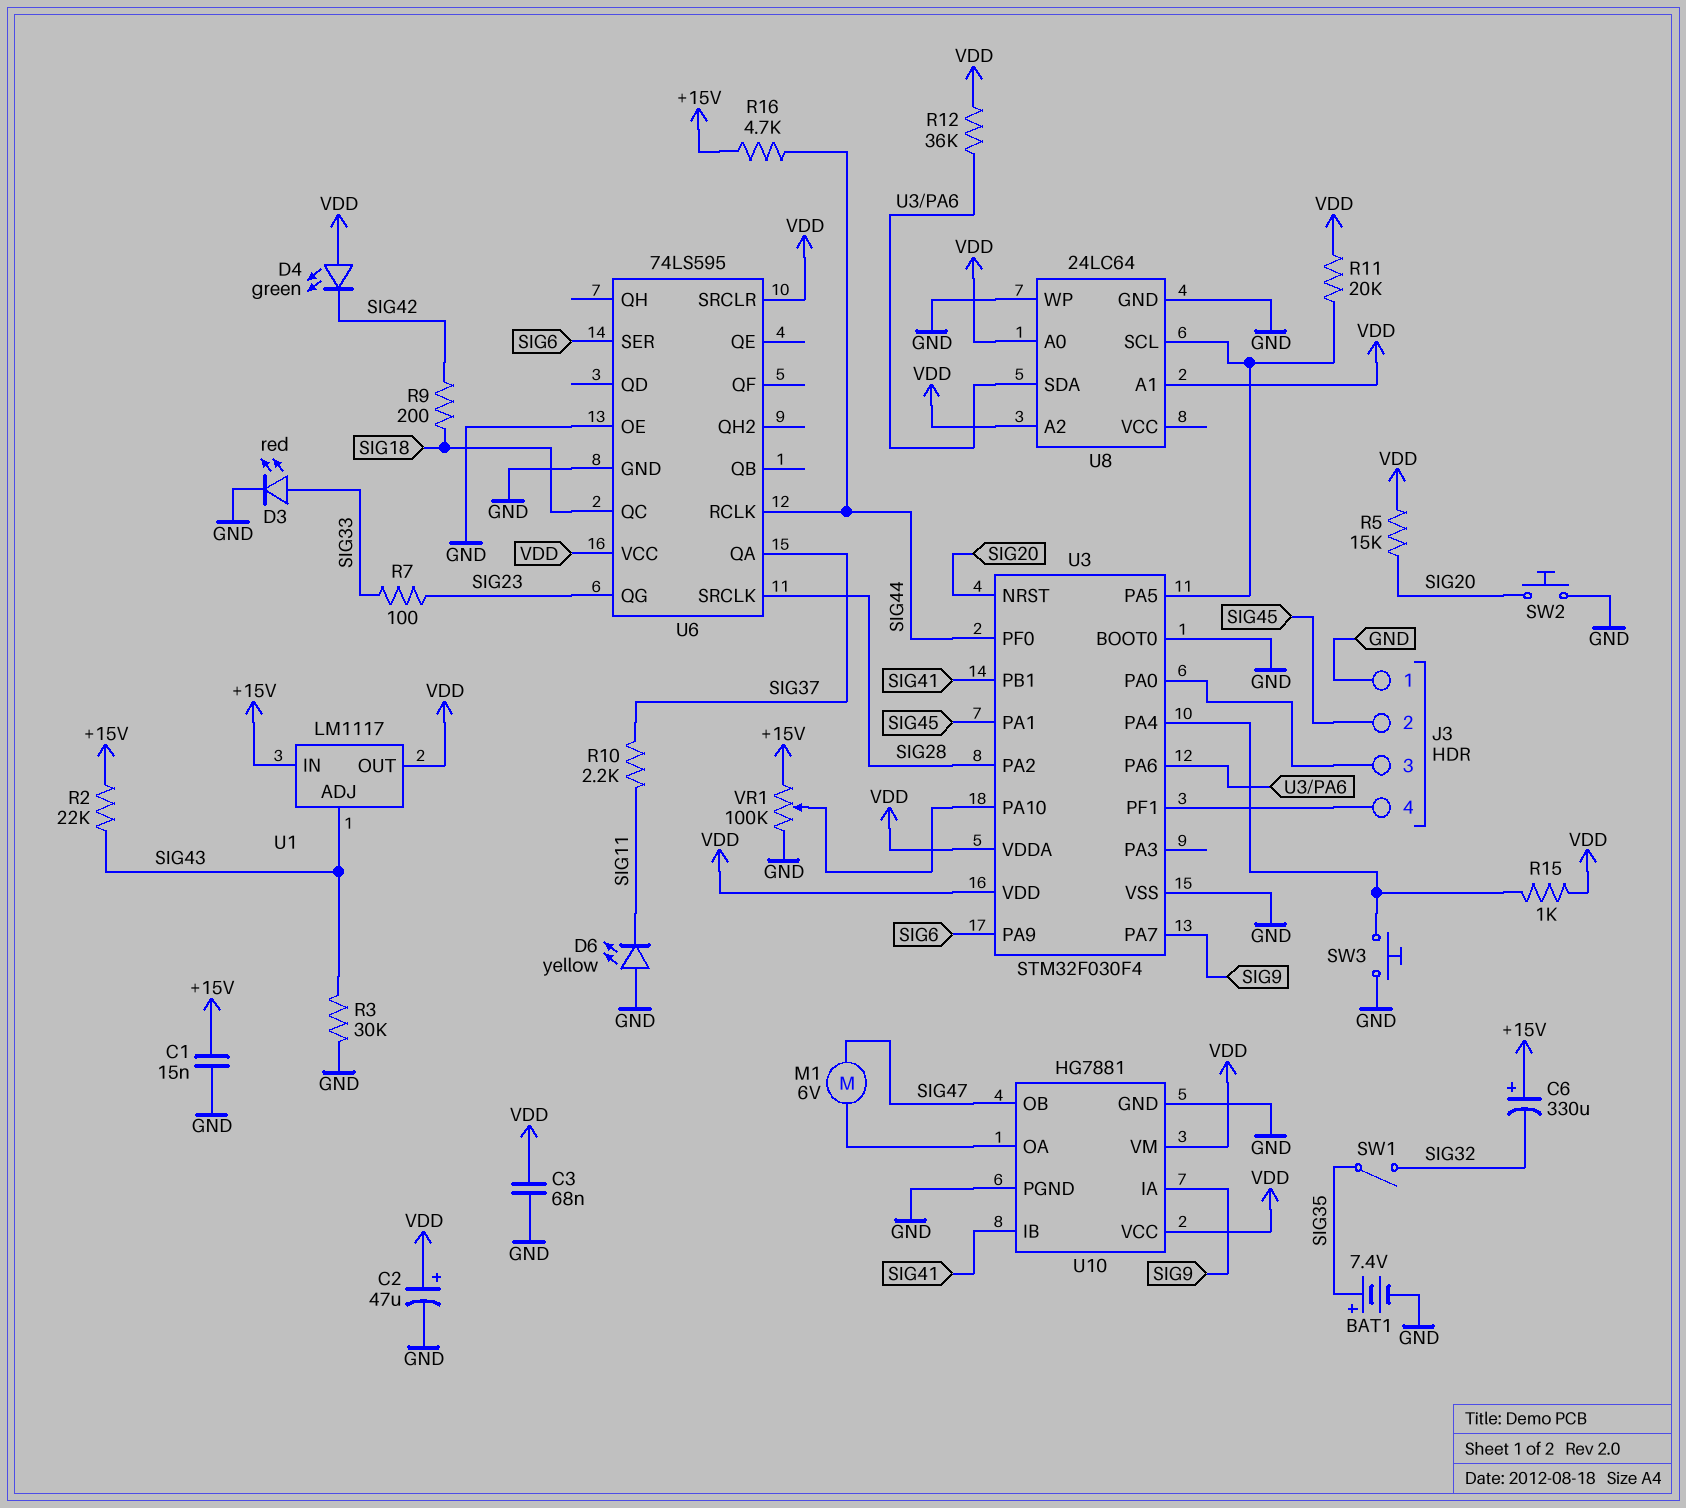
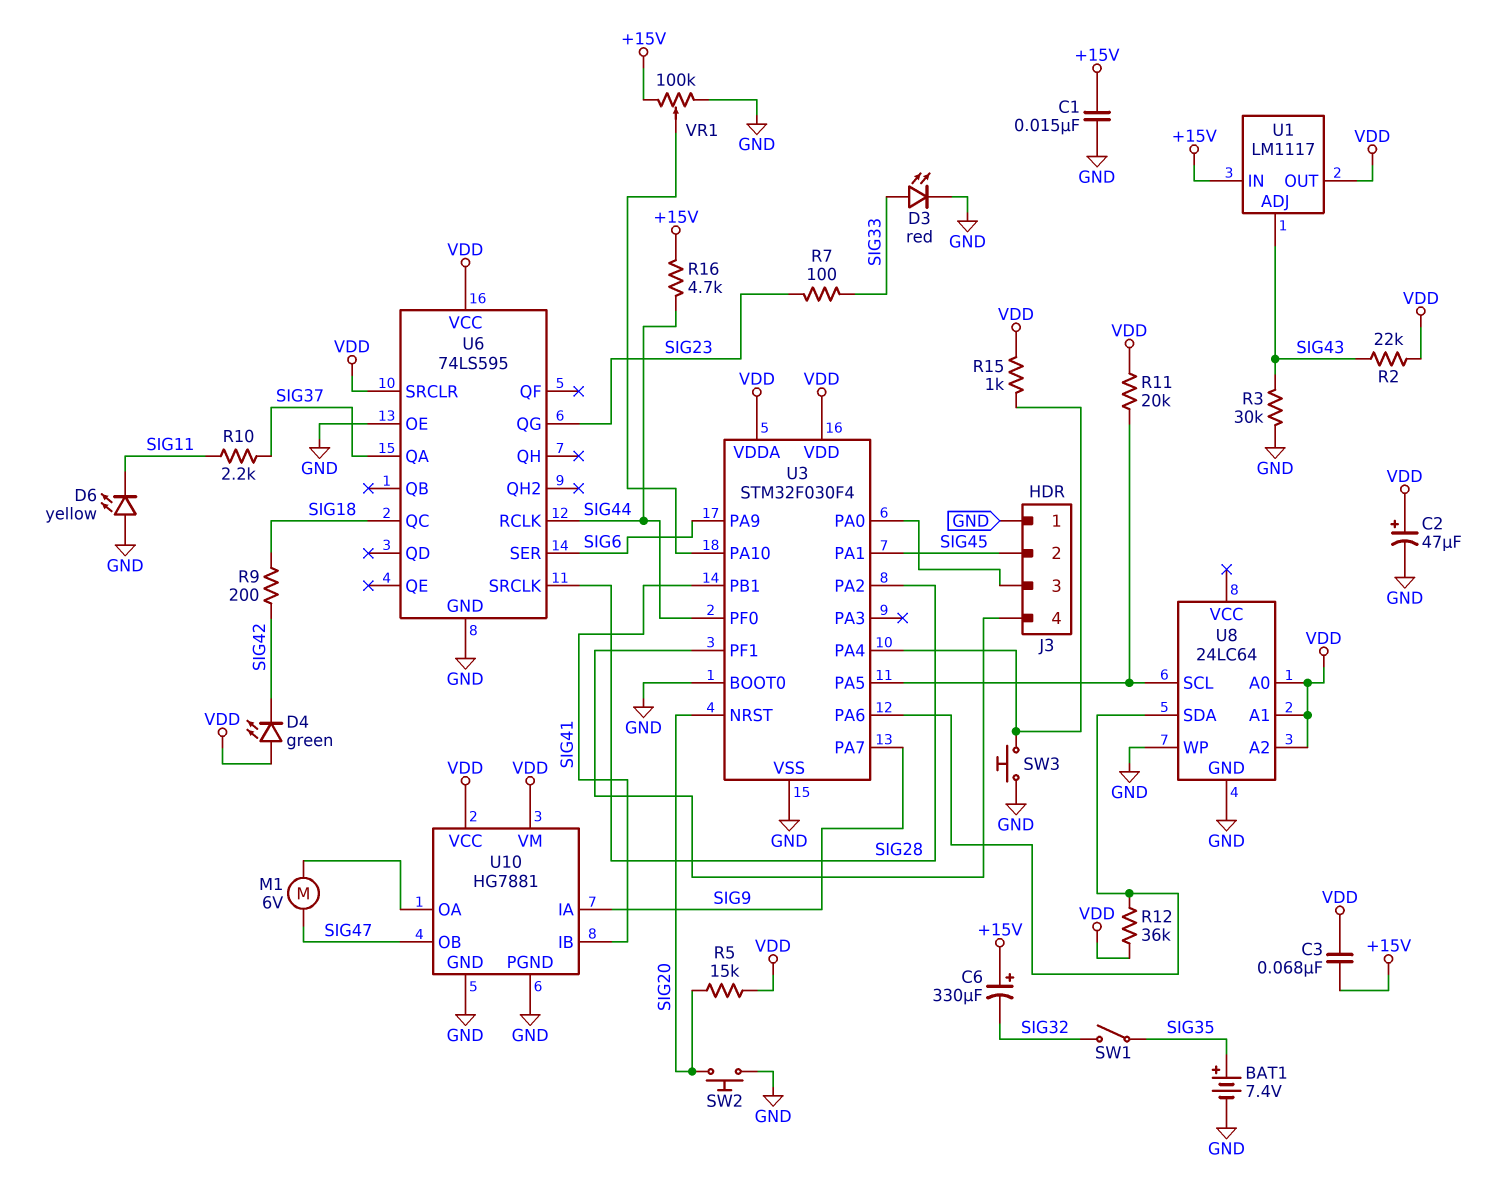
C3: 68nF (GND, VDD) -> 68nF (+15V, VDD)
R2: 22k (+15V, SIG43) -> 22k (SIG43, VDD)

